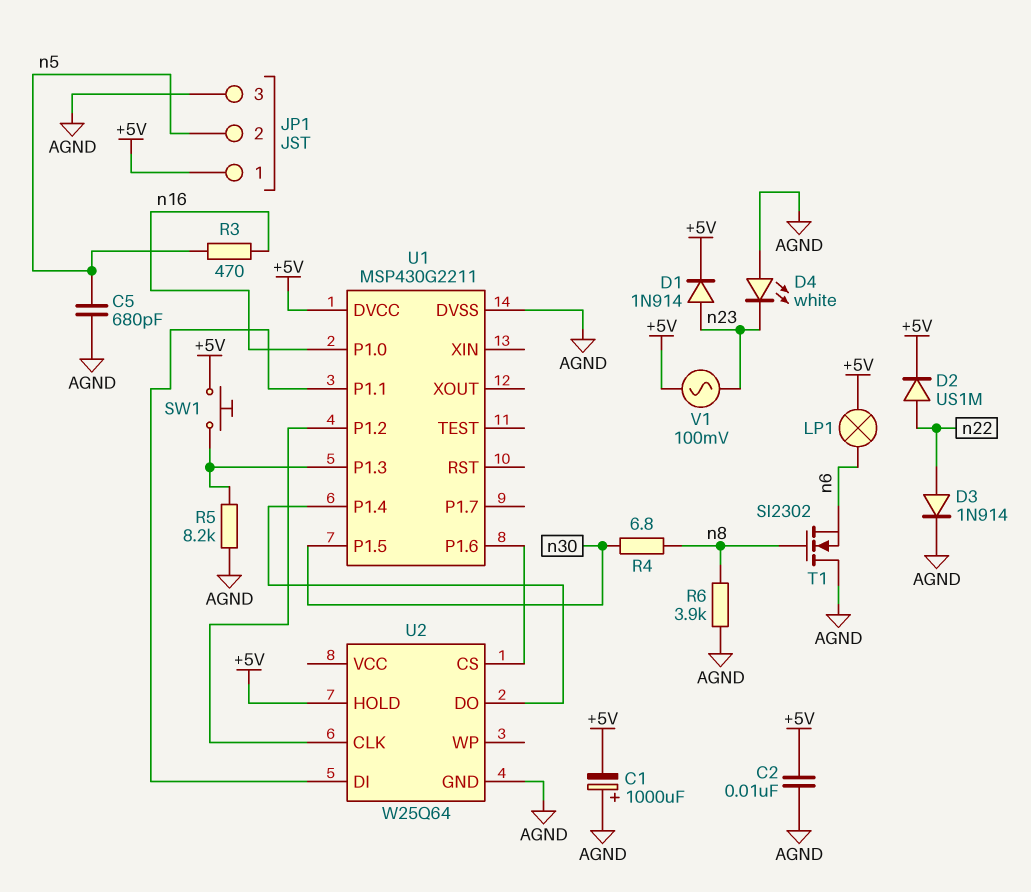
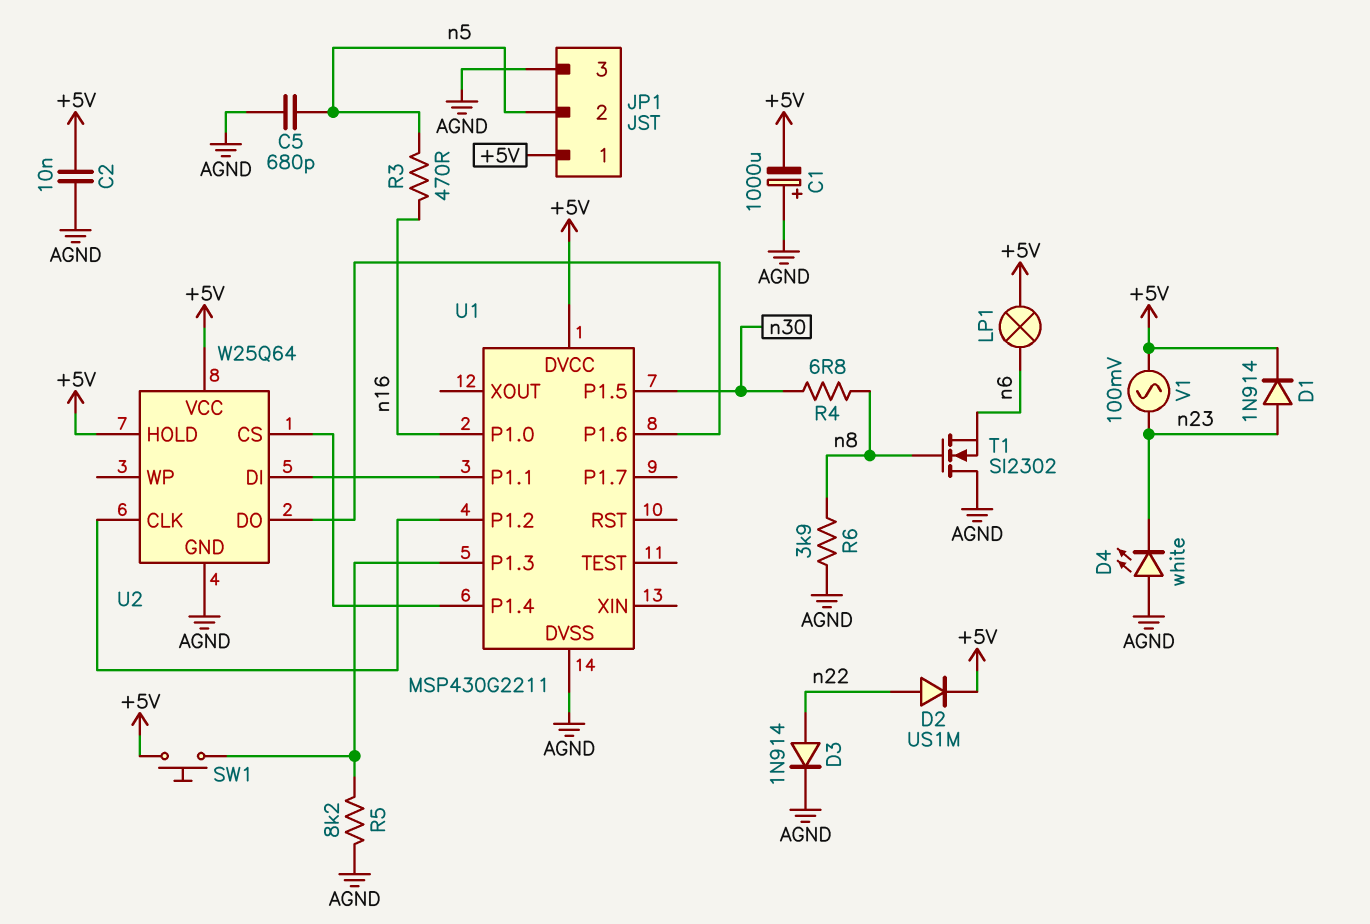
U2 pin CS: U1/P1.6 -> U1/P1.4
U2 pin DO: U1/P1.4 -> U1/P1.6
U2 pin VCC: none -> +5V

